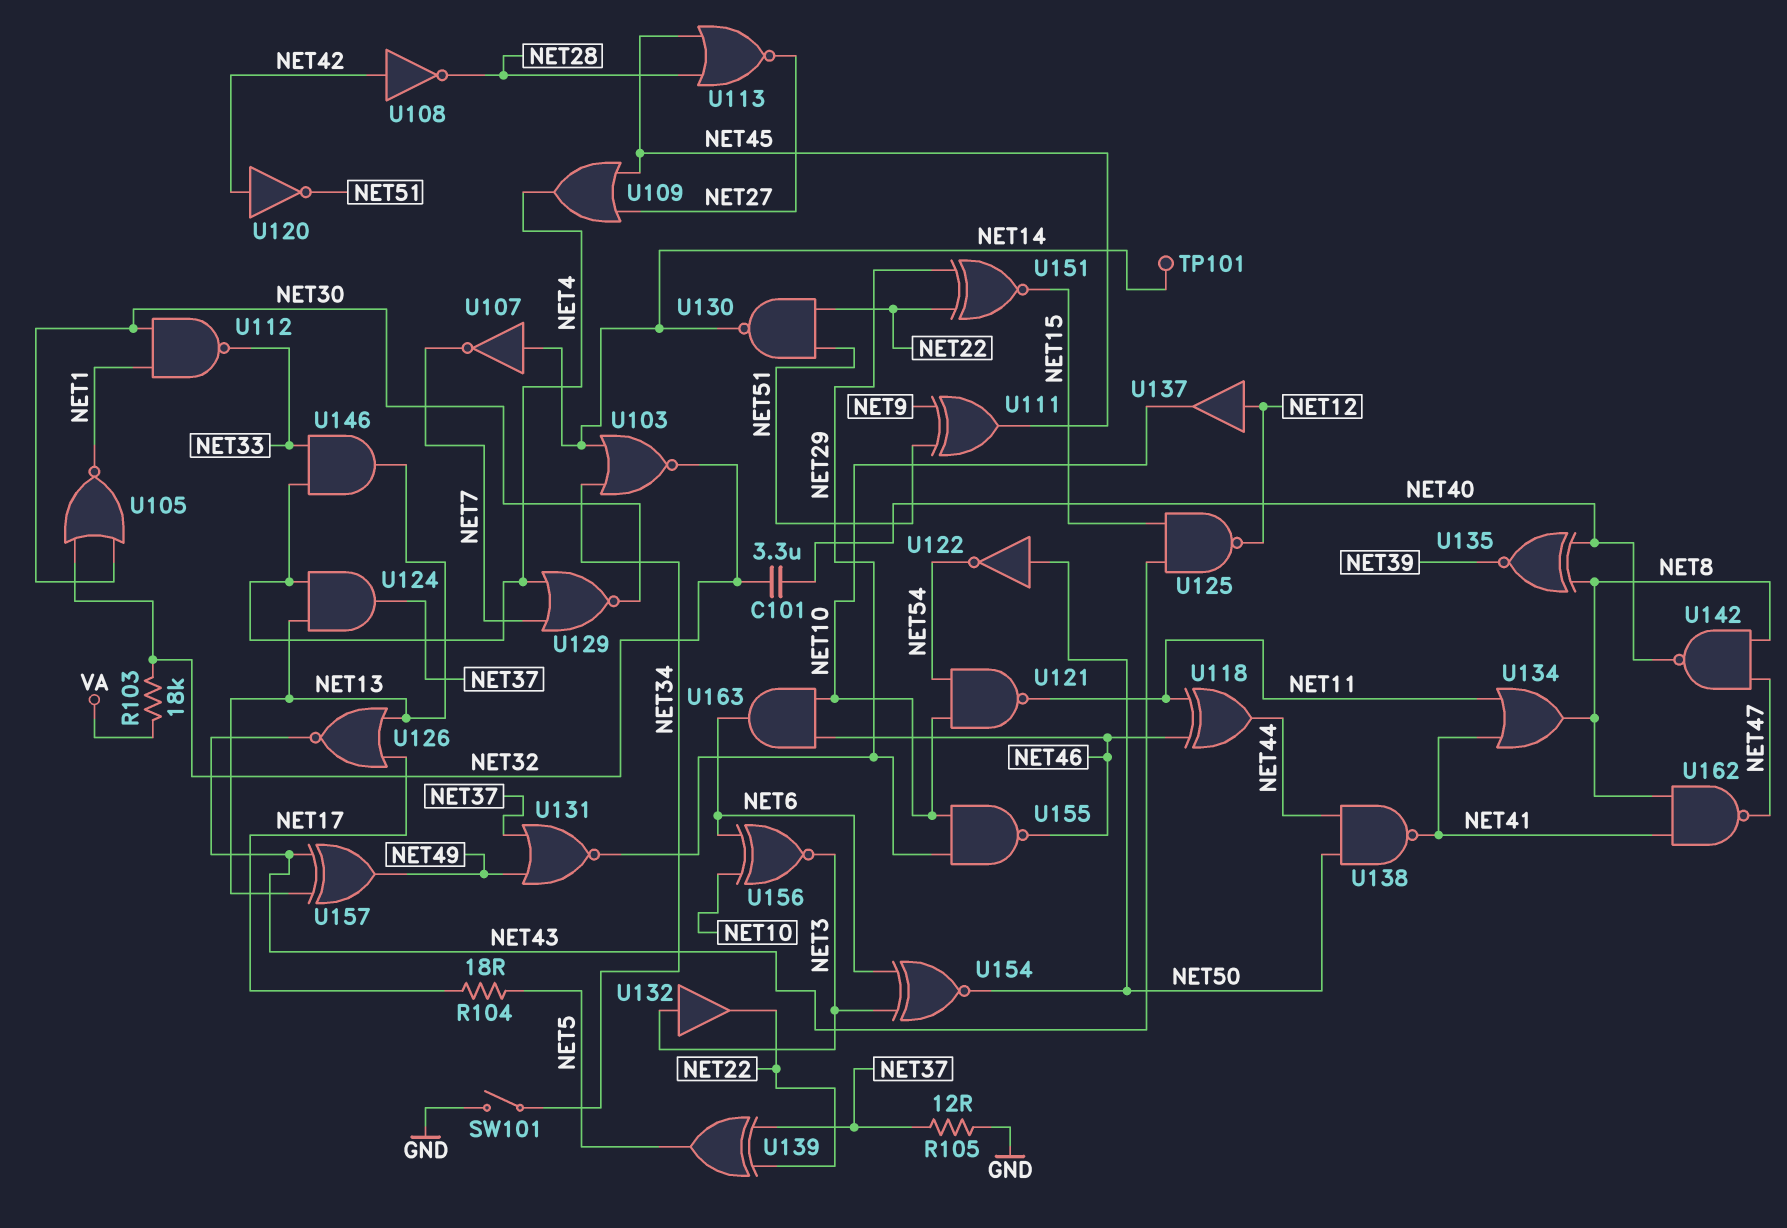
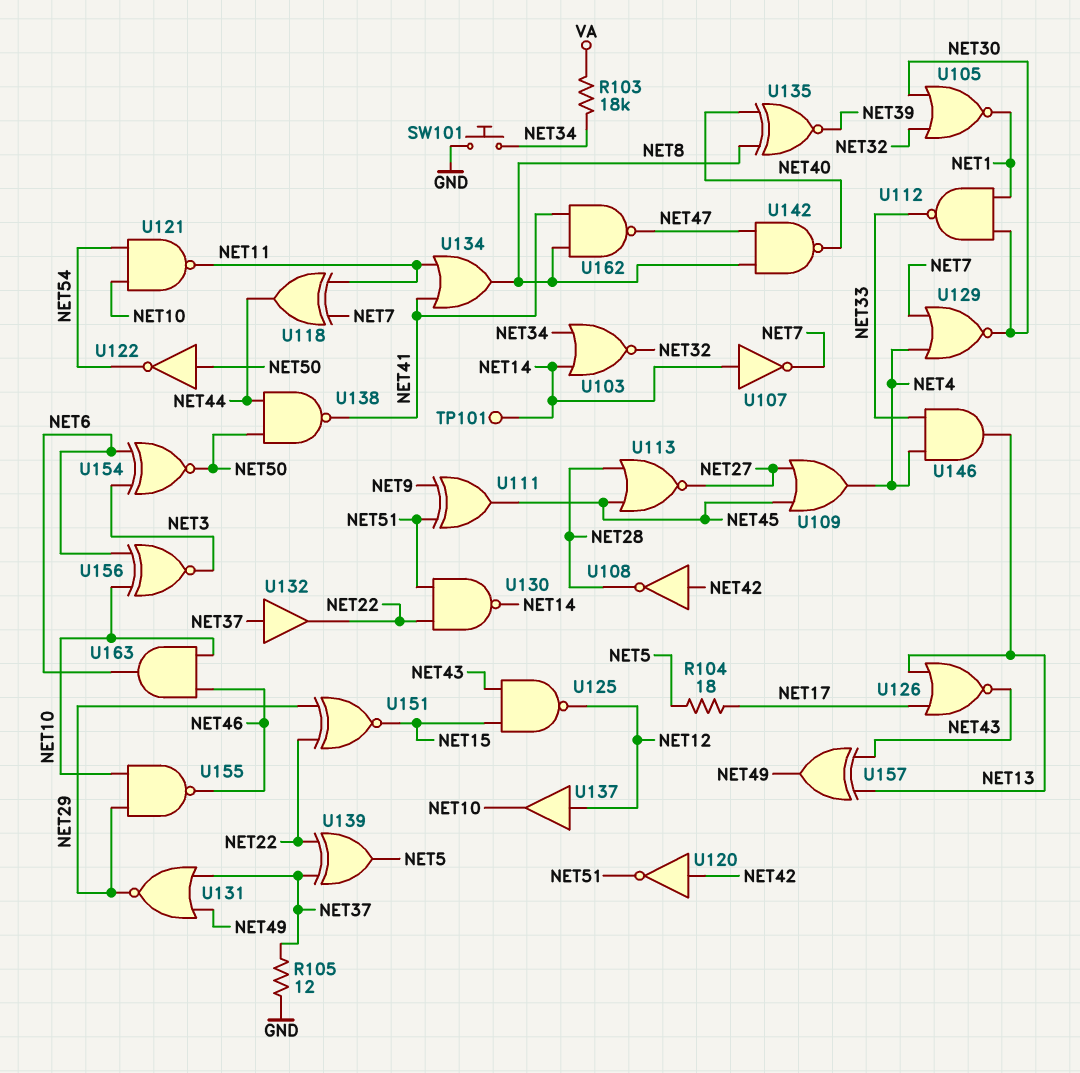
C101: 3.3uF (NET32, NET40) -> none
R103: 18k (NET32, VA) -> 18k (NET34, VA)
SW101: switch (GND, NET34) -> button (GND, NET34)
U118: XOR (in NET11, in NET46, out NET44) -> XOR (in NET7, in NET11, out NET44)
U124: AND (in NET4, in NET13, out NET37) -> none
U132: buffer (in NET3, out NET22) -> buffer (in NET37, out NET22)

